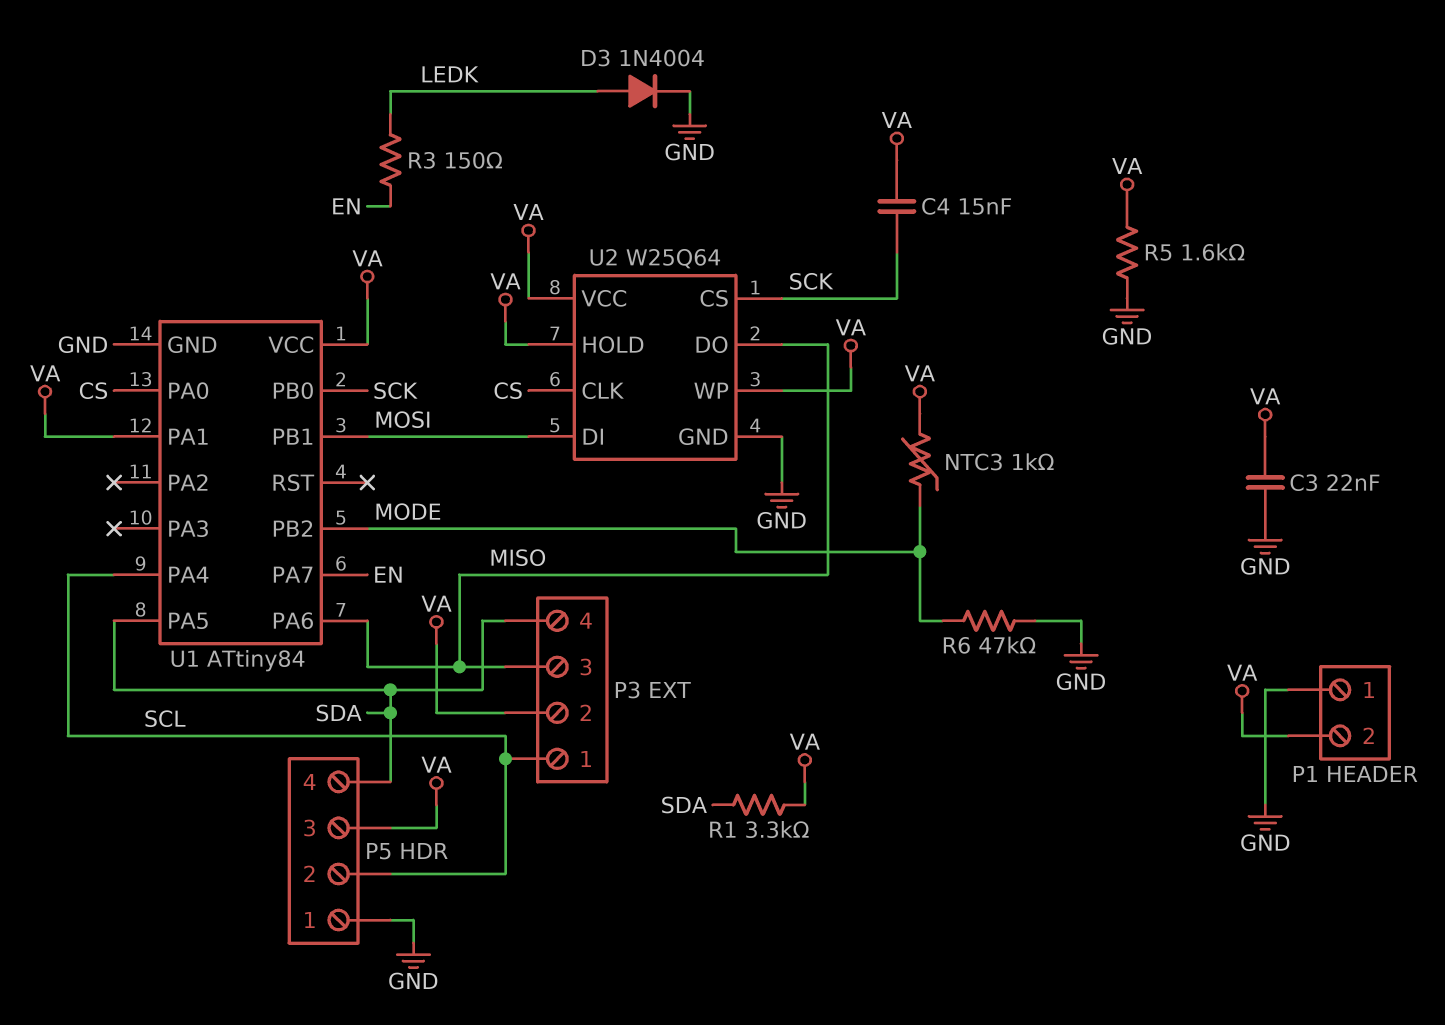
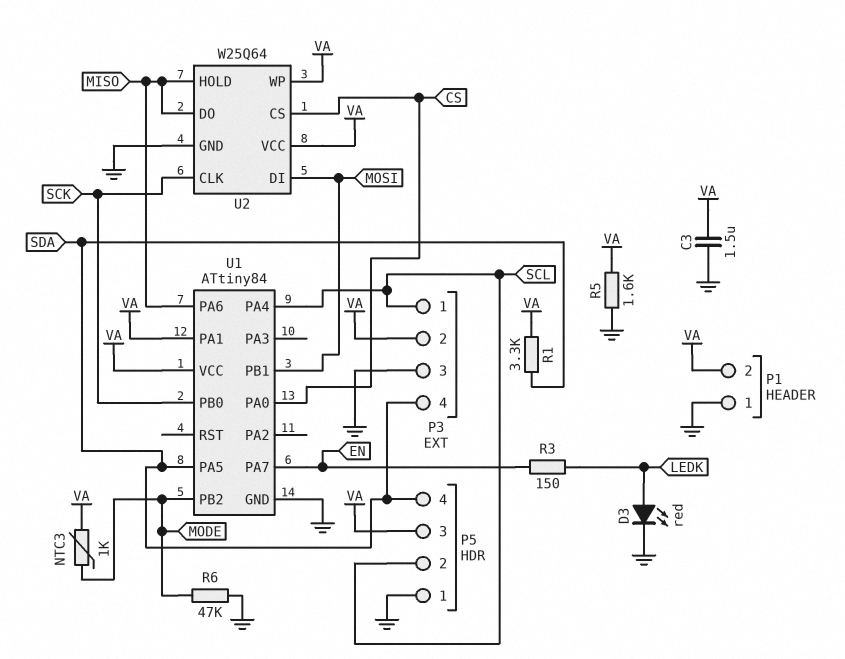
C3: 22nF (GND, VA) -> 1.5uF (GND, VA)
C4: 15nF (SCK, VA) -> none
D3: diode 1N4004 (A LEDK, K GND) -> LED red (A LEDK, K GND)
P3 pin 3: MISO -> GND
U2 pin CLK: CS -> SCK
U2 pin CS: SCK -> CS
U2 pin HOLD: VA -> MISO

